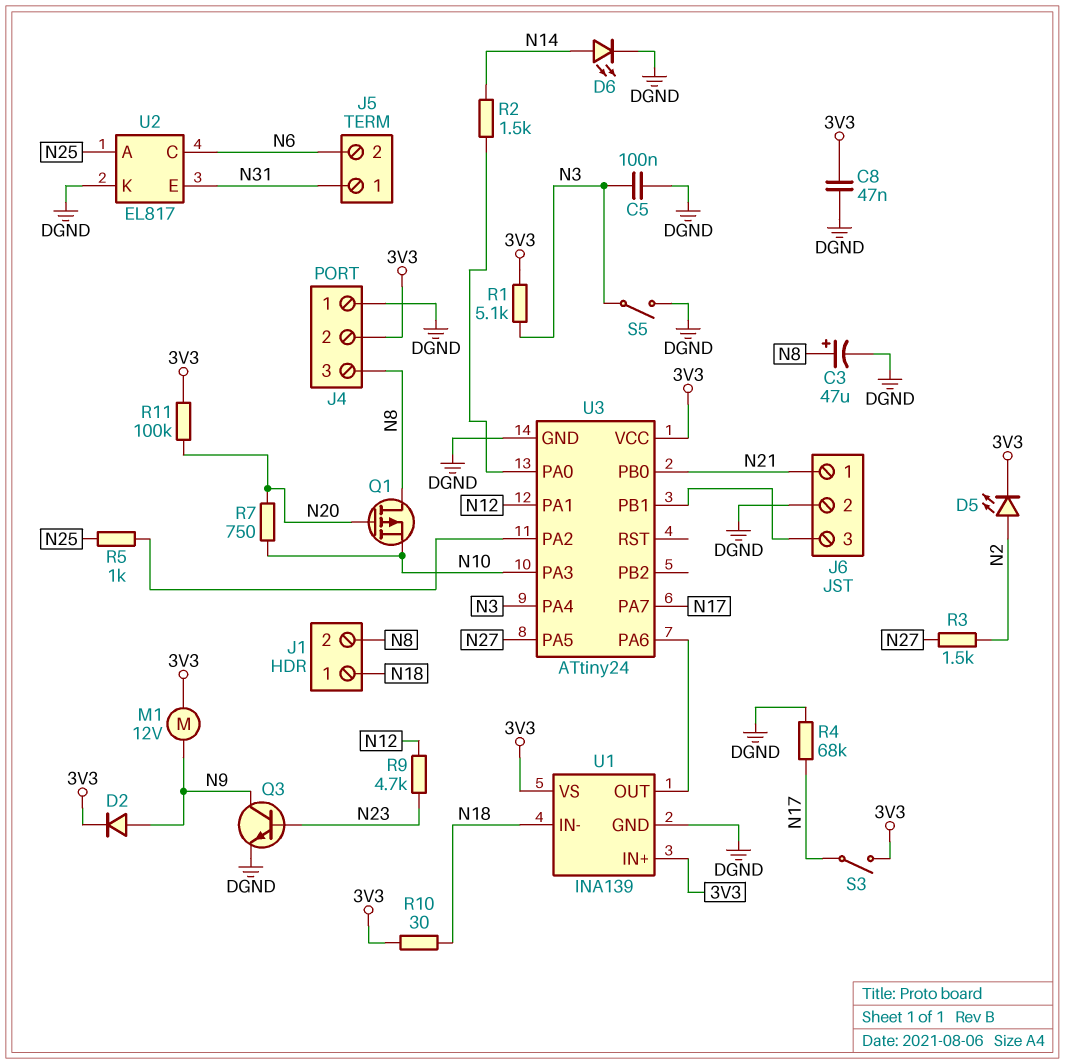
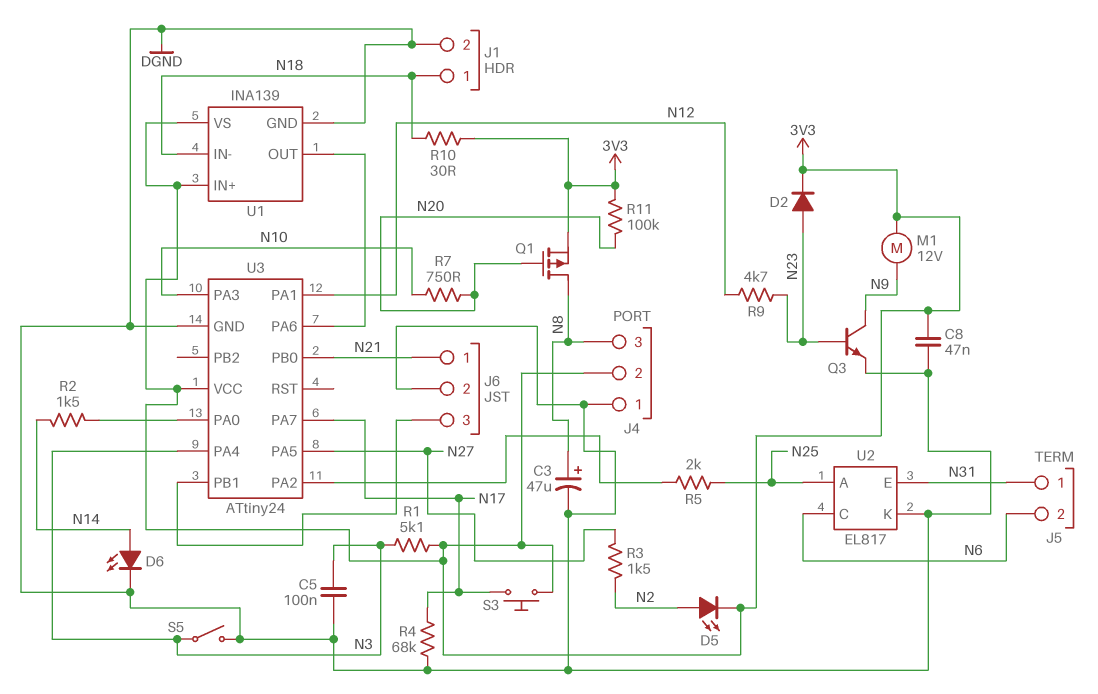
D2: diode (A N9, K 3V3) -> diode (A N23, K 3V3)
J1 pin 2: N8 -> DGND
Q1: PMOS (G N20, D N8, S N10) -> PMOS (G N20, D N8, S 3V3)
R5: 1k (N25, U3/PA2) -> 2k (N25, U3/PA2)
S3: switch (3V3, N17) -> button (3V3, N17)

